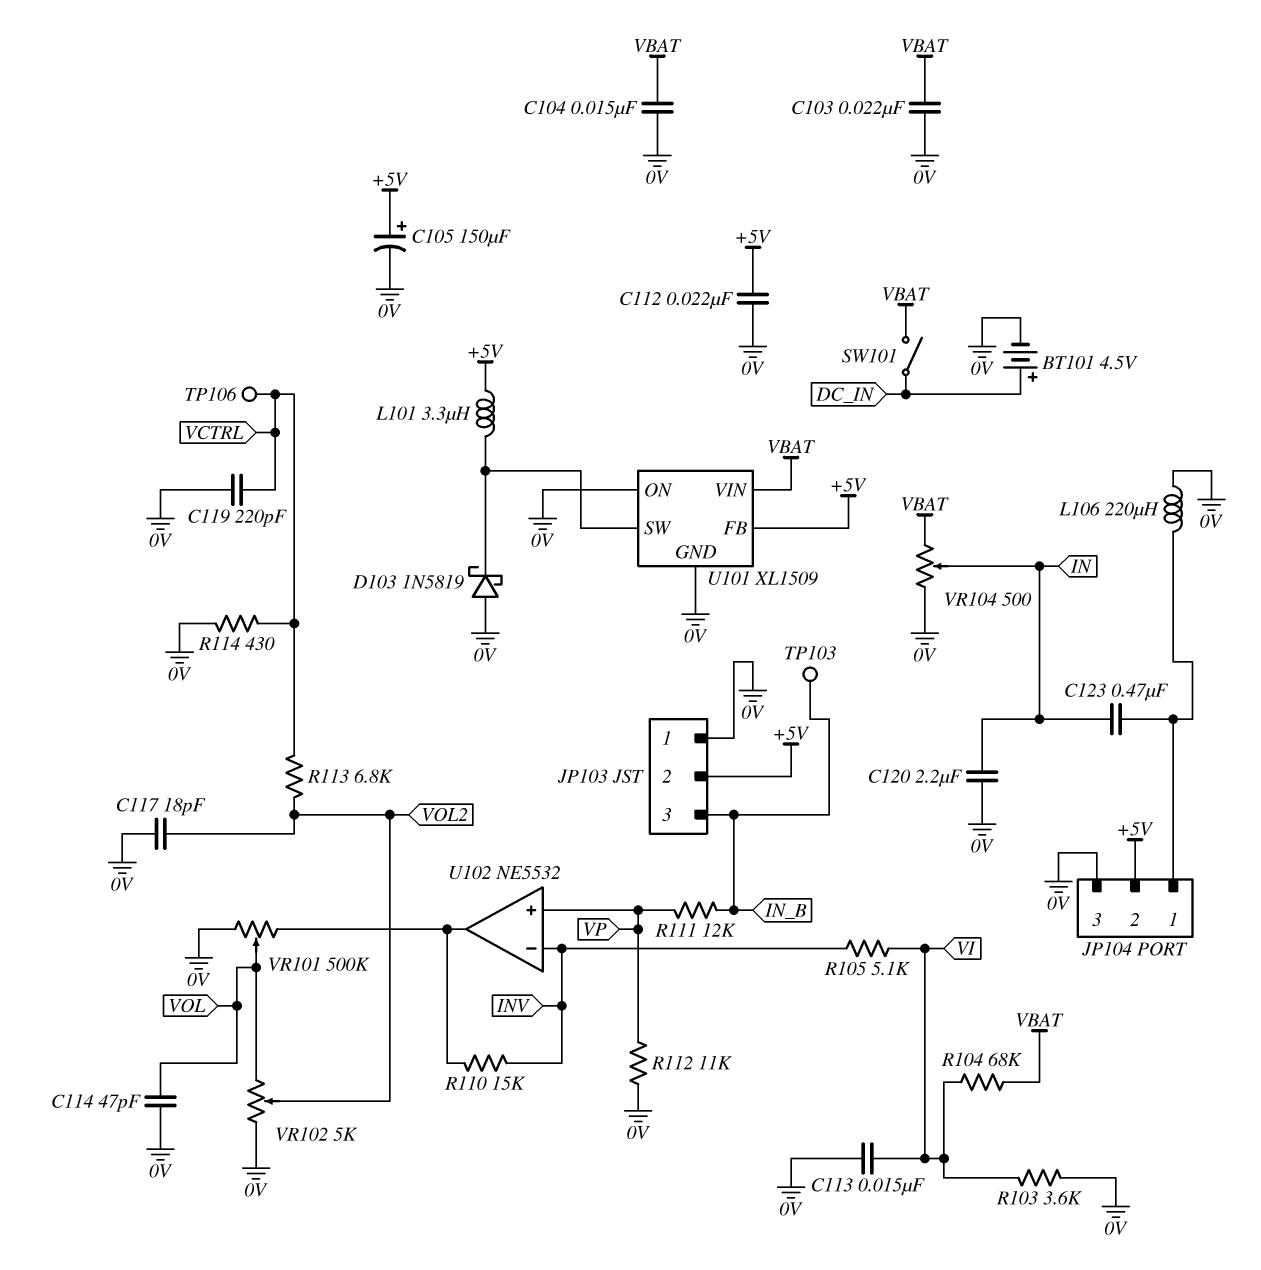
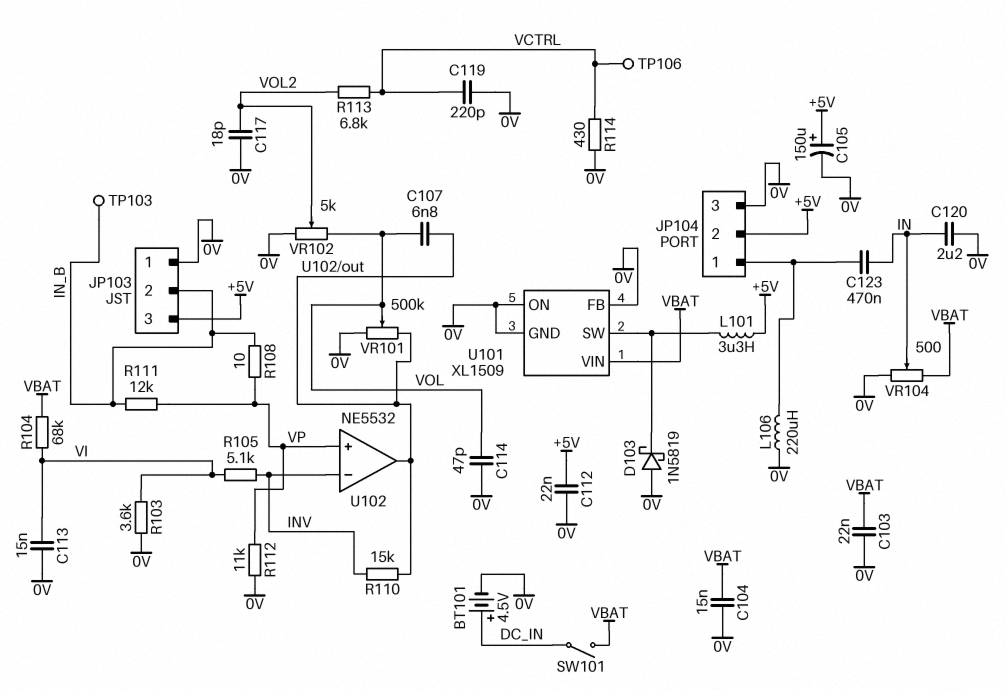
C107: none -> 6.8nF (U102/out, VOL)
JP103 pin 2: +5V -> IN_B
JP103 pin 3: IN_B -> +5V
R108: none -> 10 (IN_B, VP)
U101 pin FB: +5V -> 0V

